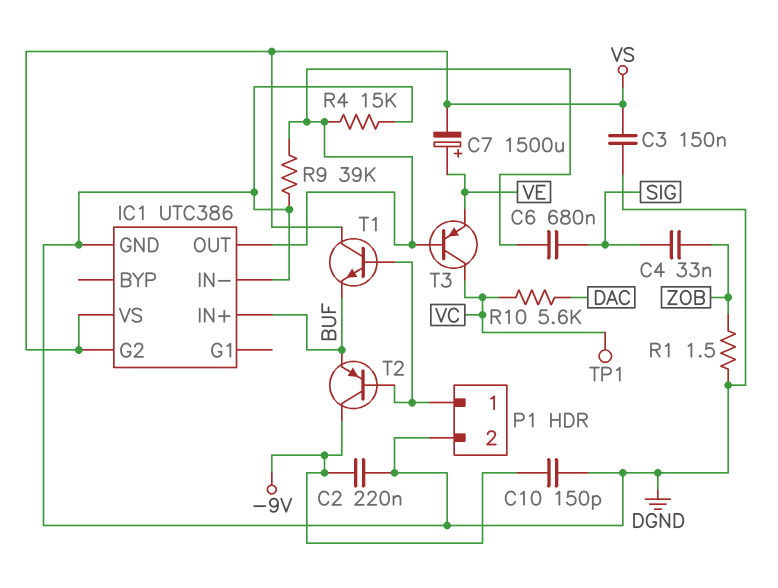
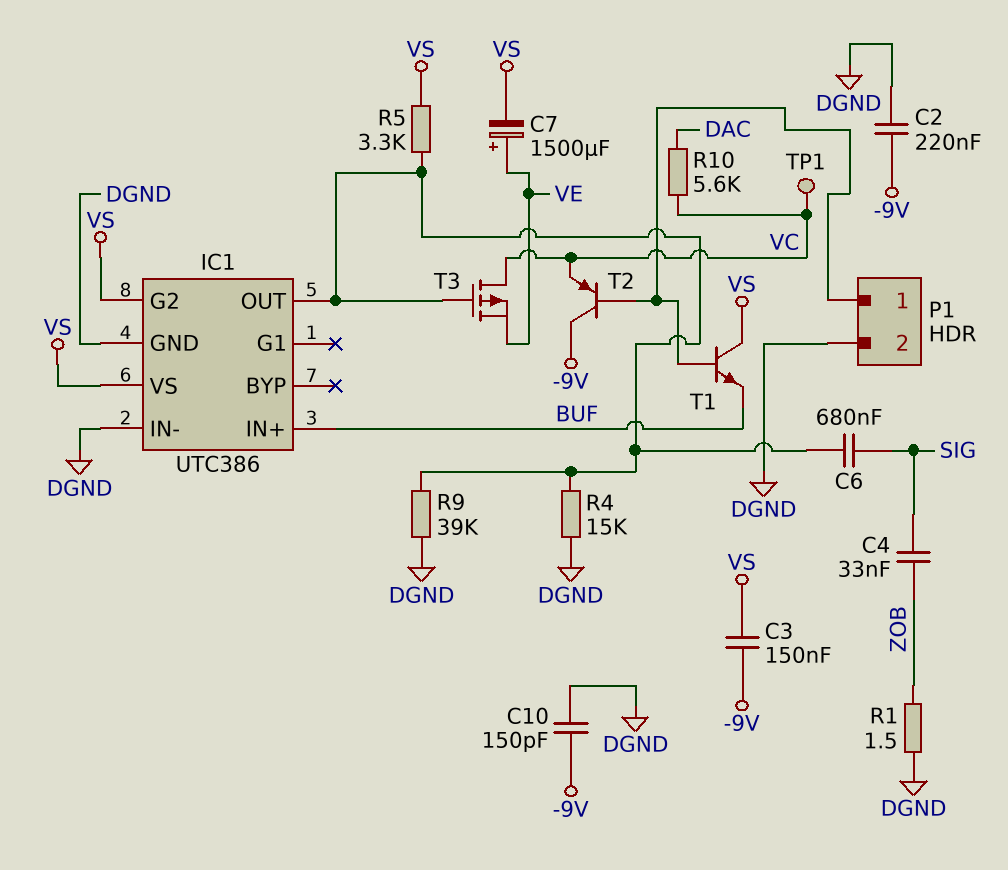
C3: 150nF (DGND, VS) -> 150nF (-9V, VS)
R5: none -> 3.3k (IC1/OUT, VS)
T2: PNP (B P1/1, C -9V, E BUF) -> PNP (B P1/1, C -9V, E VC)
T3: PNP (B IC1/OUT, C VC, E VE) -> PMOS (G IC1/OUT, D VC, S VE)

